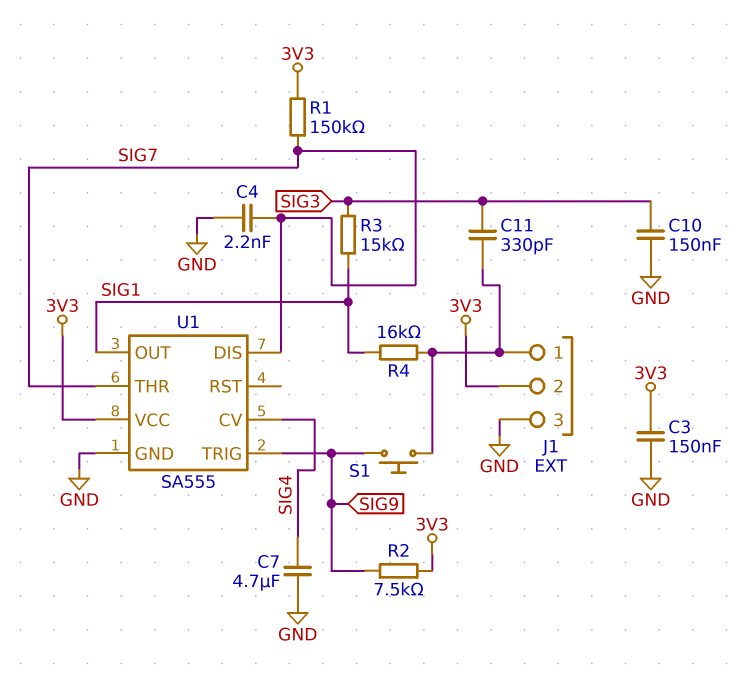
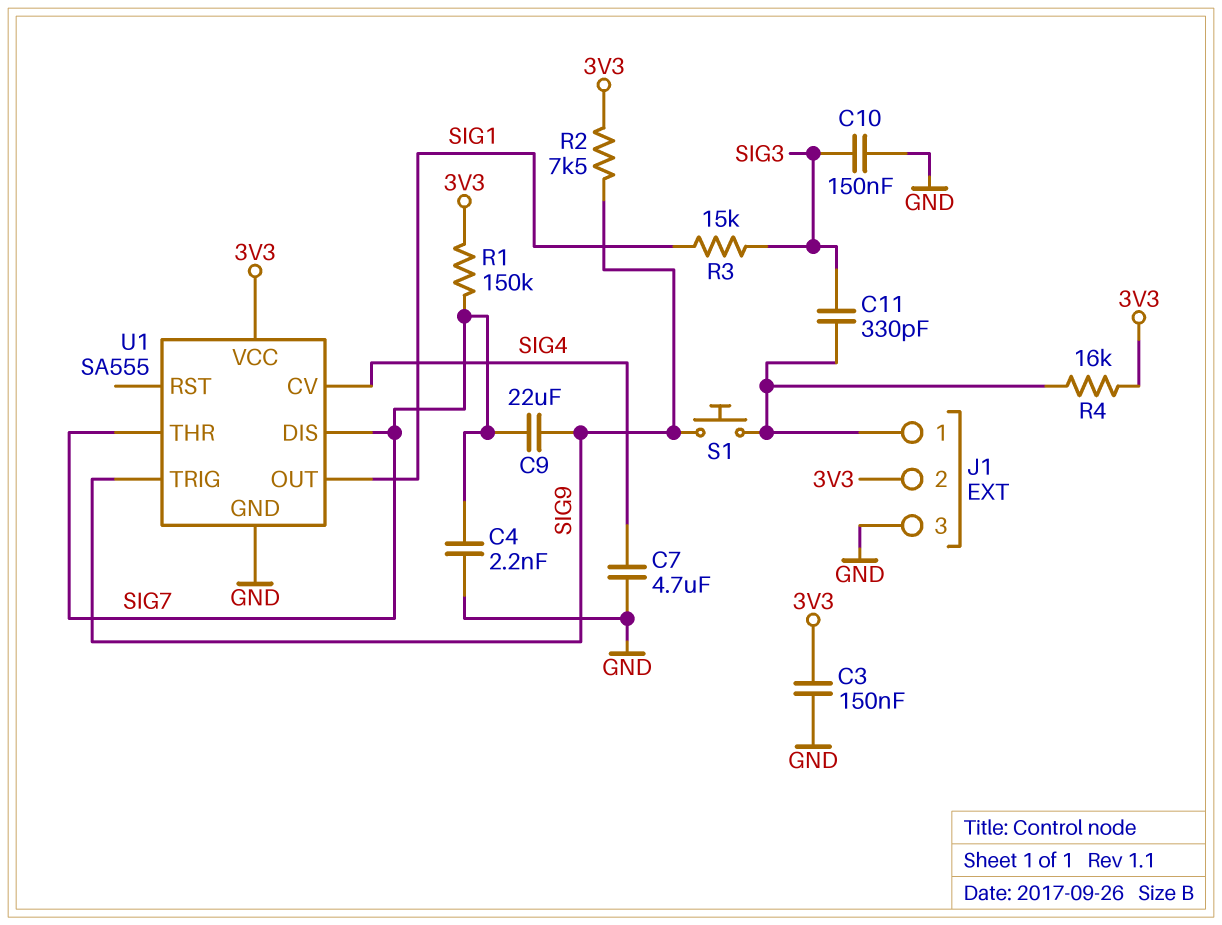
C9: none -> 22uF (SIG7, SIG9)
R4: 16k (J1/1, SIG1) -> 16k (3V3, J1/1)

